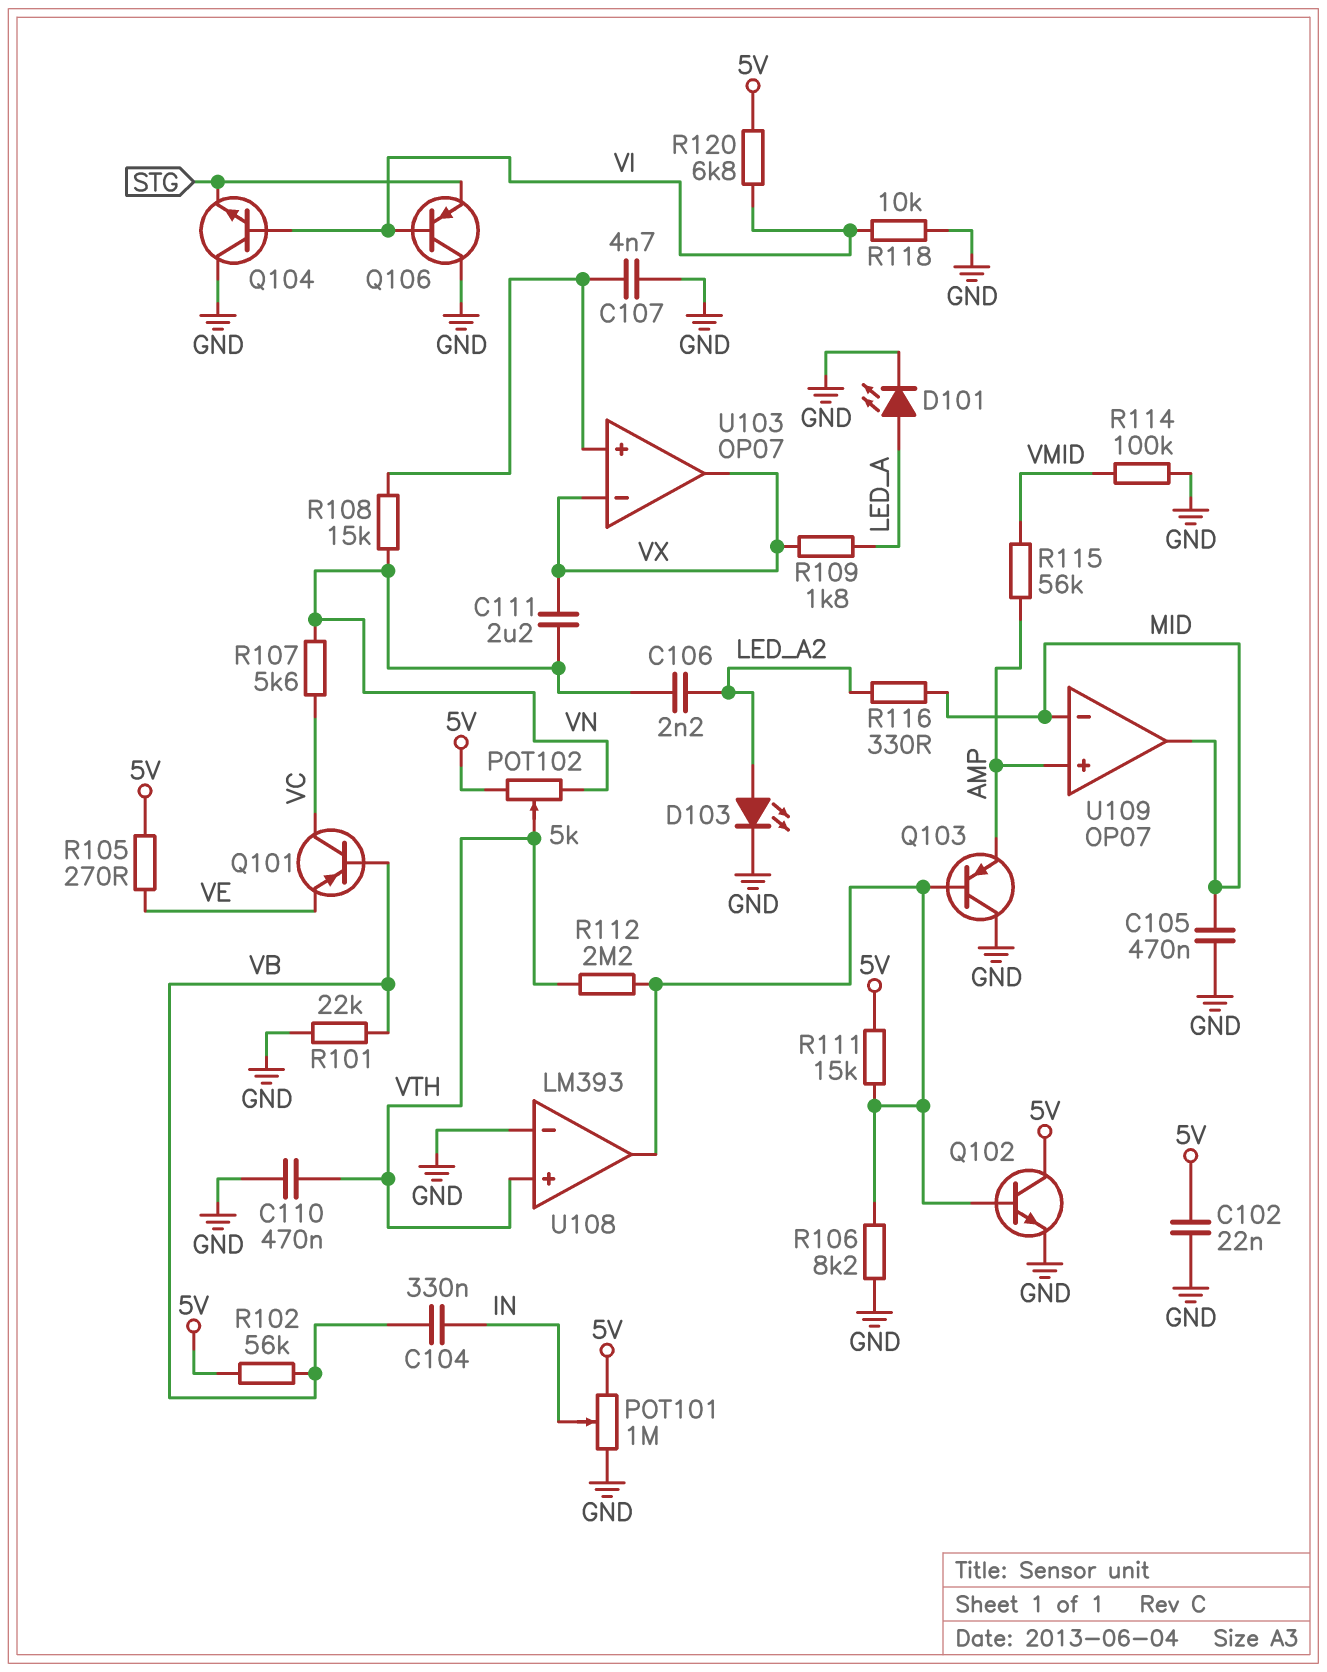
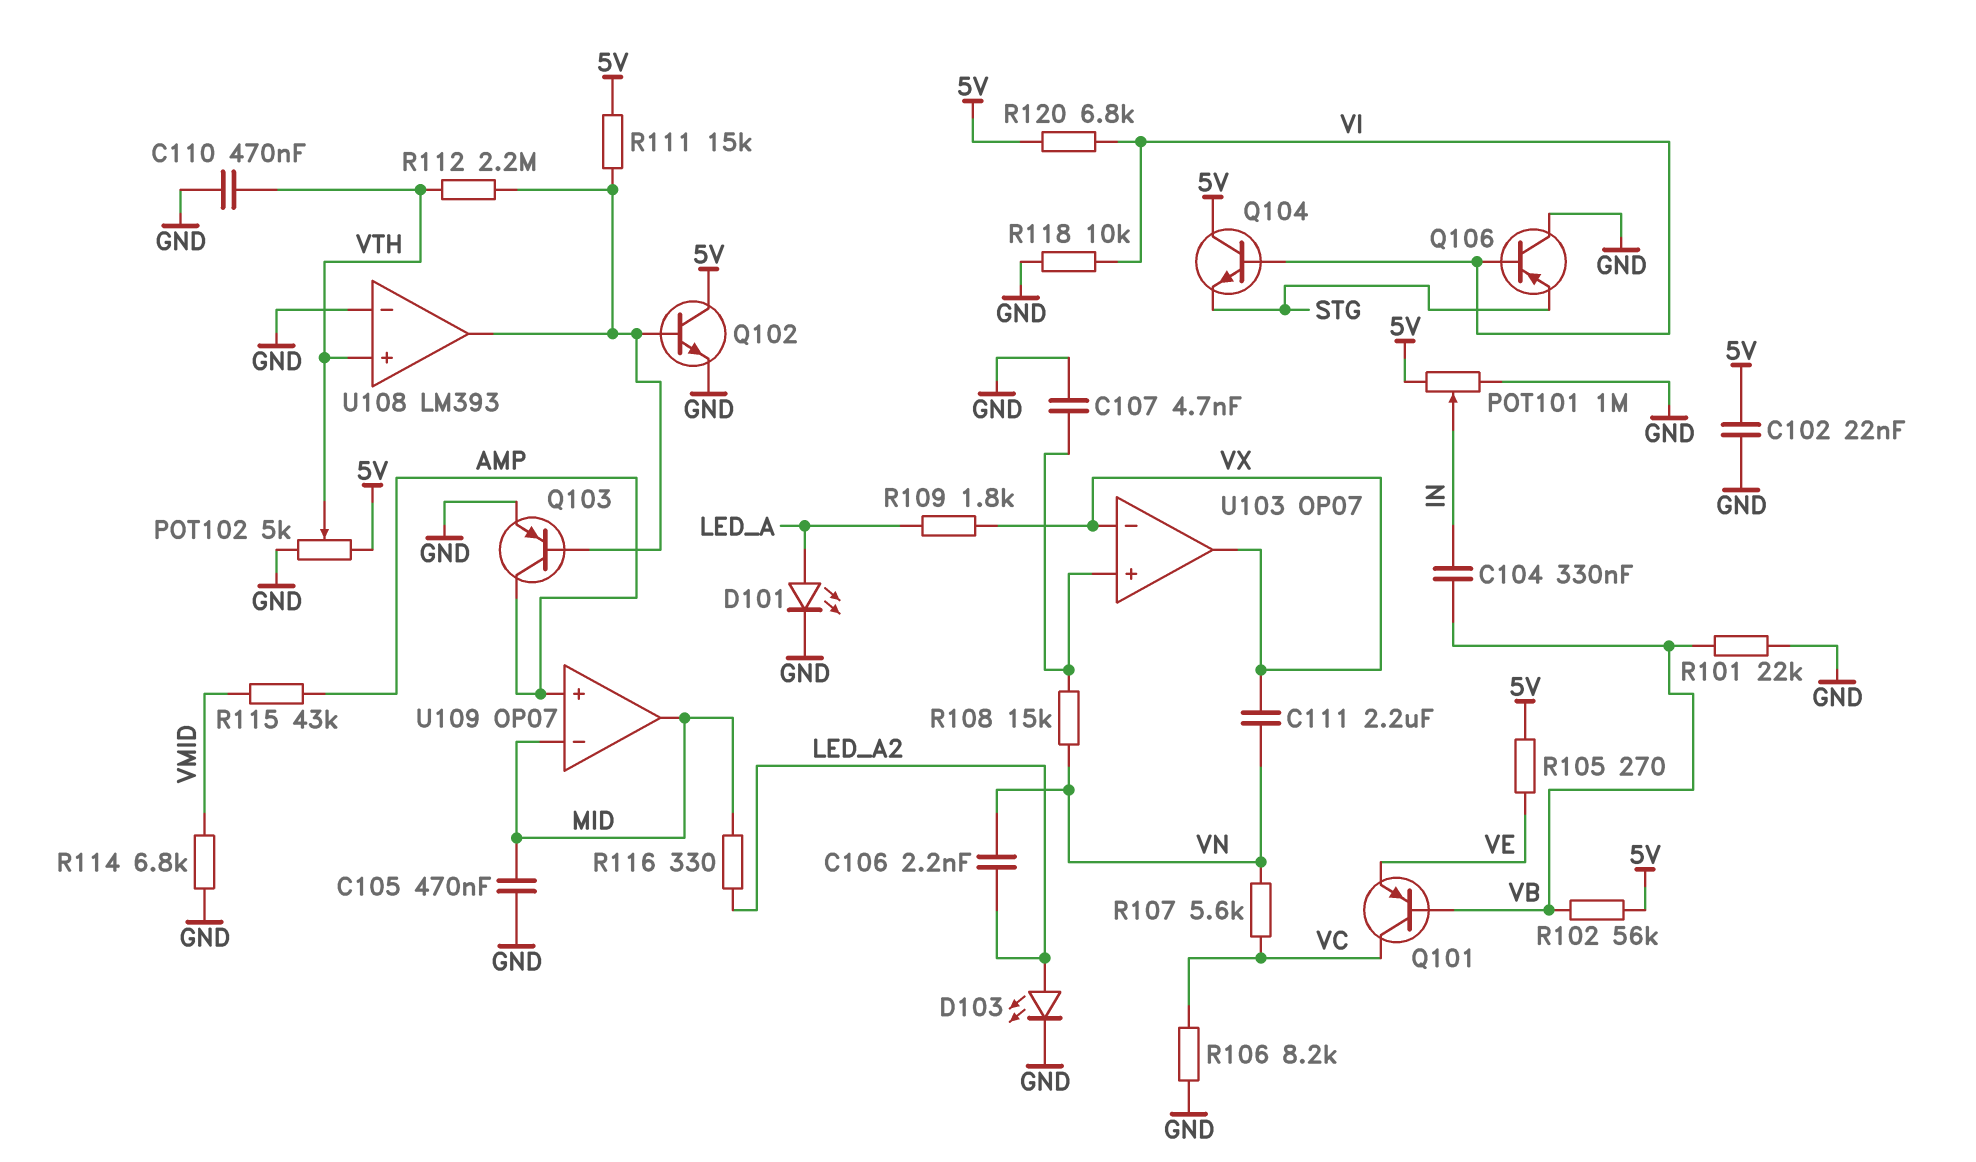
POT102: 5k (5V, VN, wiper VTH) -> 5k (5V, GND, wiper VTH)
Q103: PNP (B U108/out, C GND, E AMP) -> PNP (B U108/out, C AMP, E GND)
Q104: NPN (B VI, C GND, E STG) -> NPN (B VI, C 5V, E STG)
R106: 8.2k (GND, U108/out) -> 8.2k (GND, VC)
R114: 100k (GND, VMID) -> 6.8k (GND, VMID)
R115: 56k (AMP, VMID) -> 43k (AMP, VMID)

